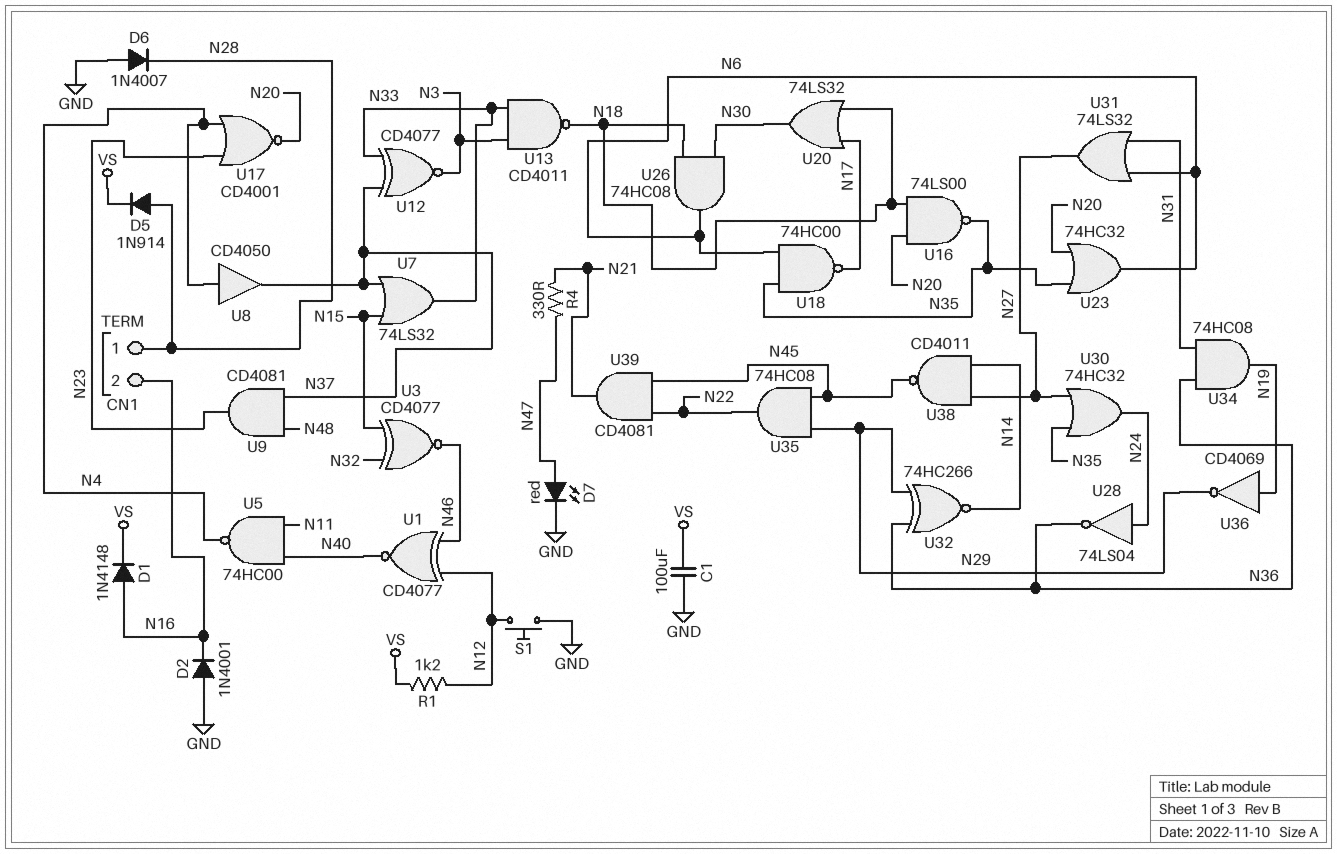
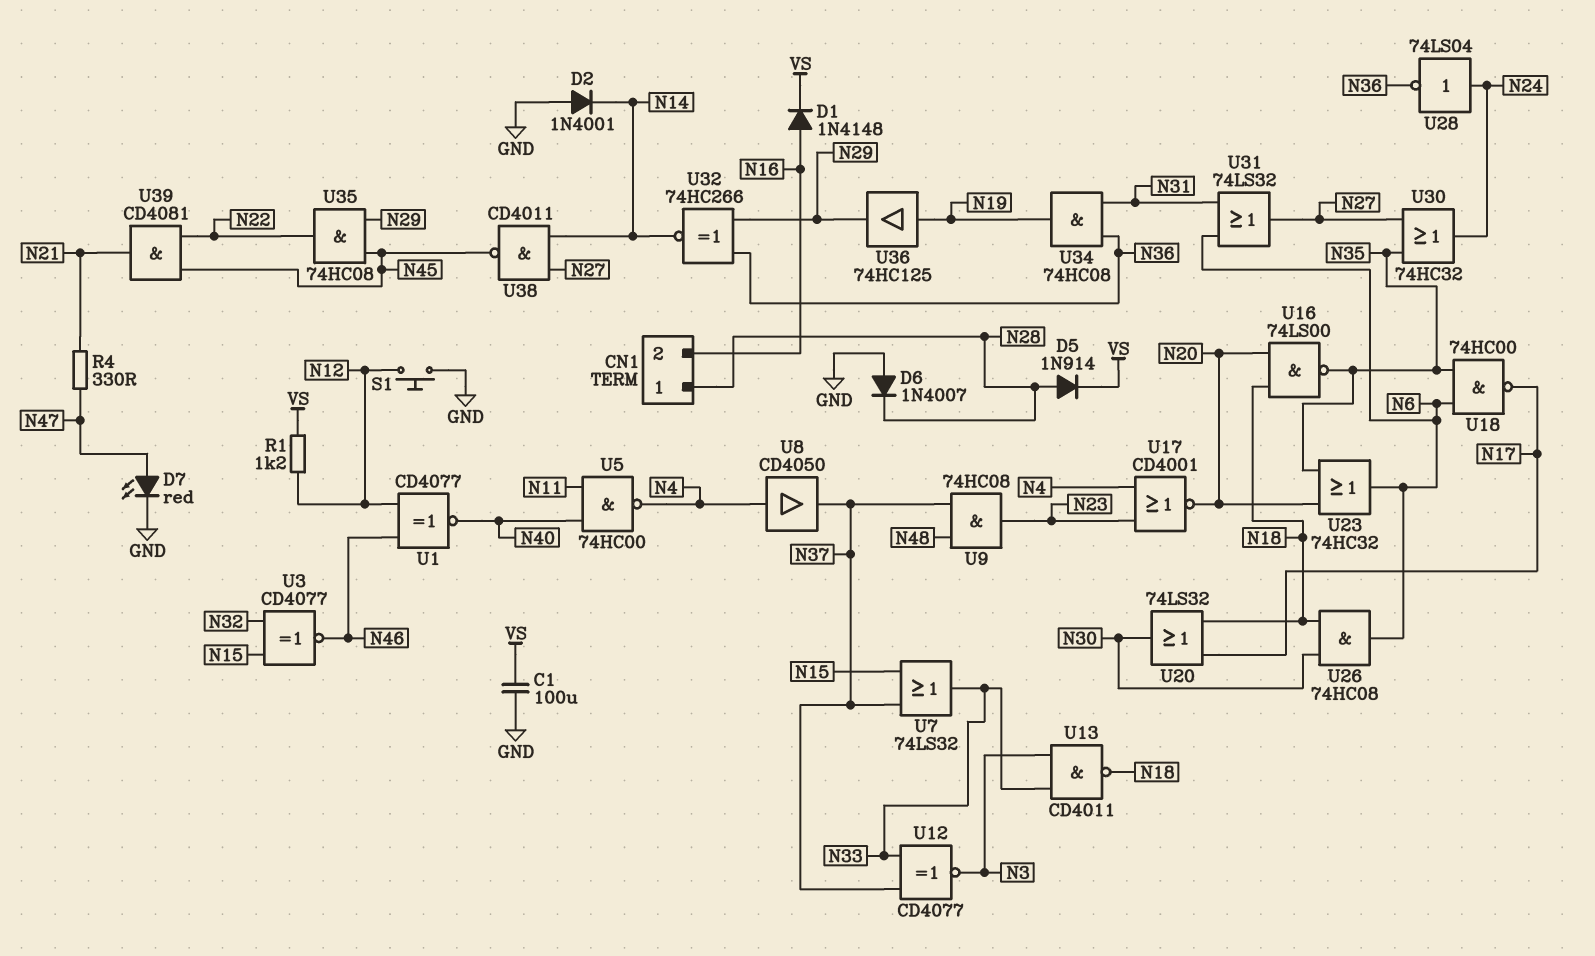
D2: diode 1N4001 (A GND, K N16) -> diode 1N4001 (A GND, K N14)
U9: AND CD4081 (in N37, in N48, out N23) -> AND 74HC08 (in N37, in N48, out N23)
U36: NOT CD4069 (in N19, out N29) -> buffer 74HC125 (in N19, out N29)

